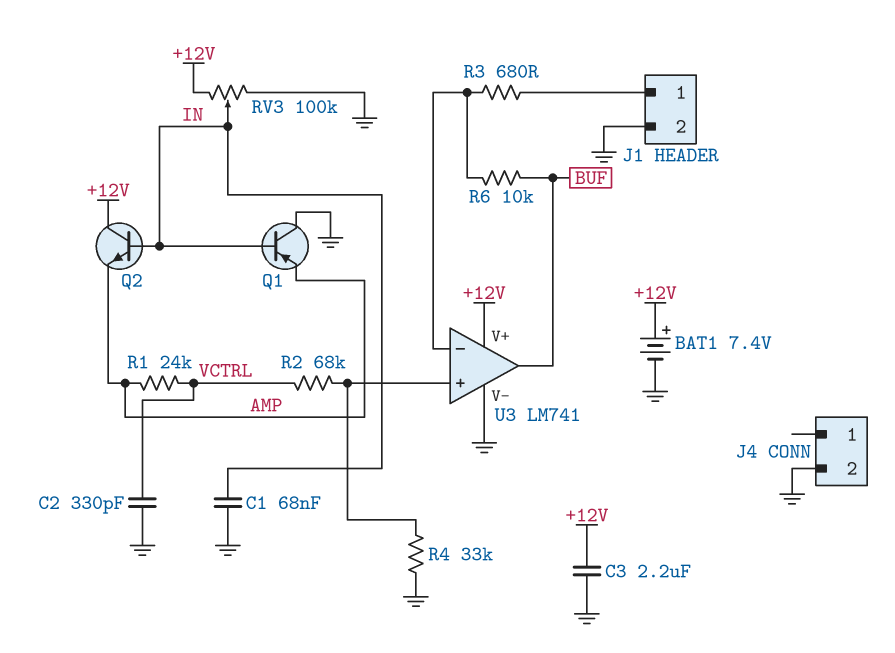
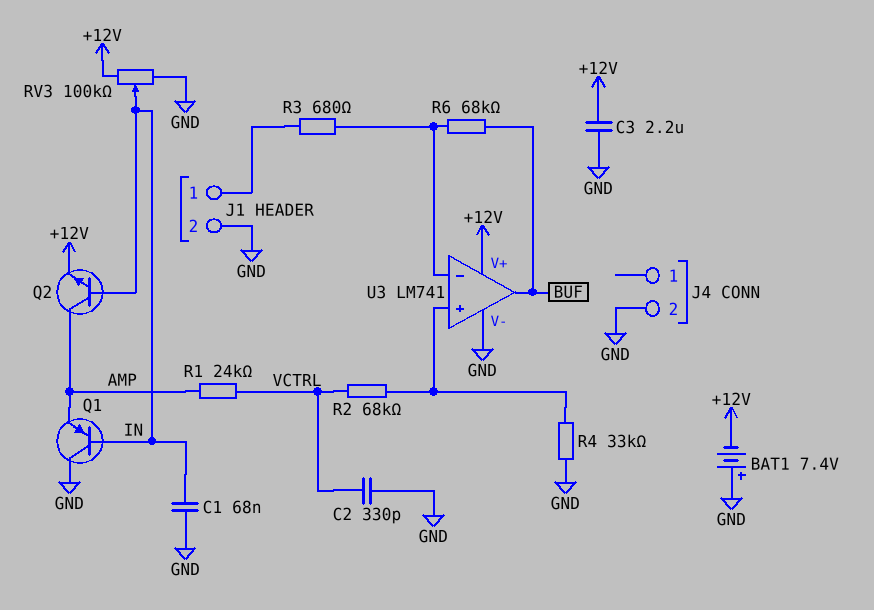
BAT1: 7.4V (plus +12V, minus GND) -> 7.4V (plus GND, minus +12V)
Q2: NPN (B IN, C +12V, E AMP) -> NPN (B IN, C AMP, E +12V)
R6: 10k (BUF, U3/in-) -> 68k (BUF, U3/in-)

